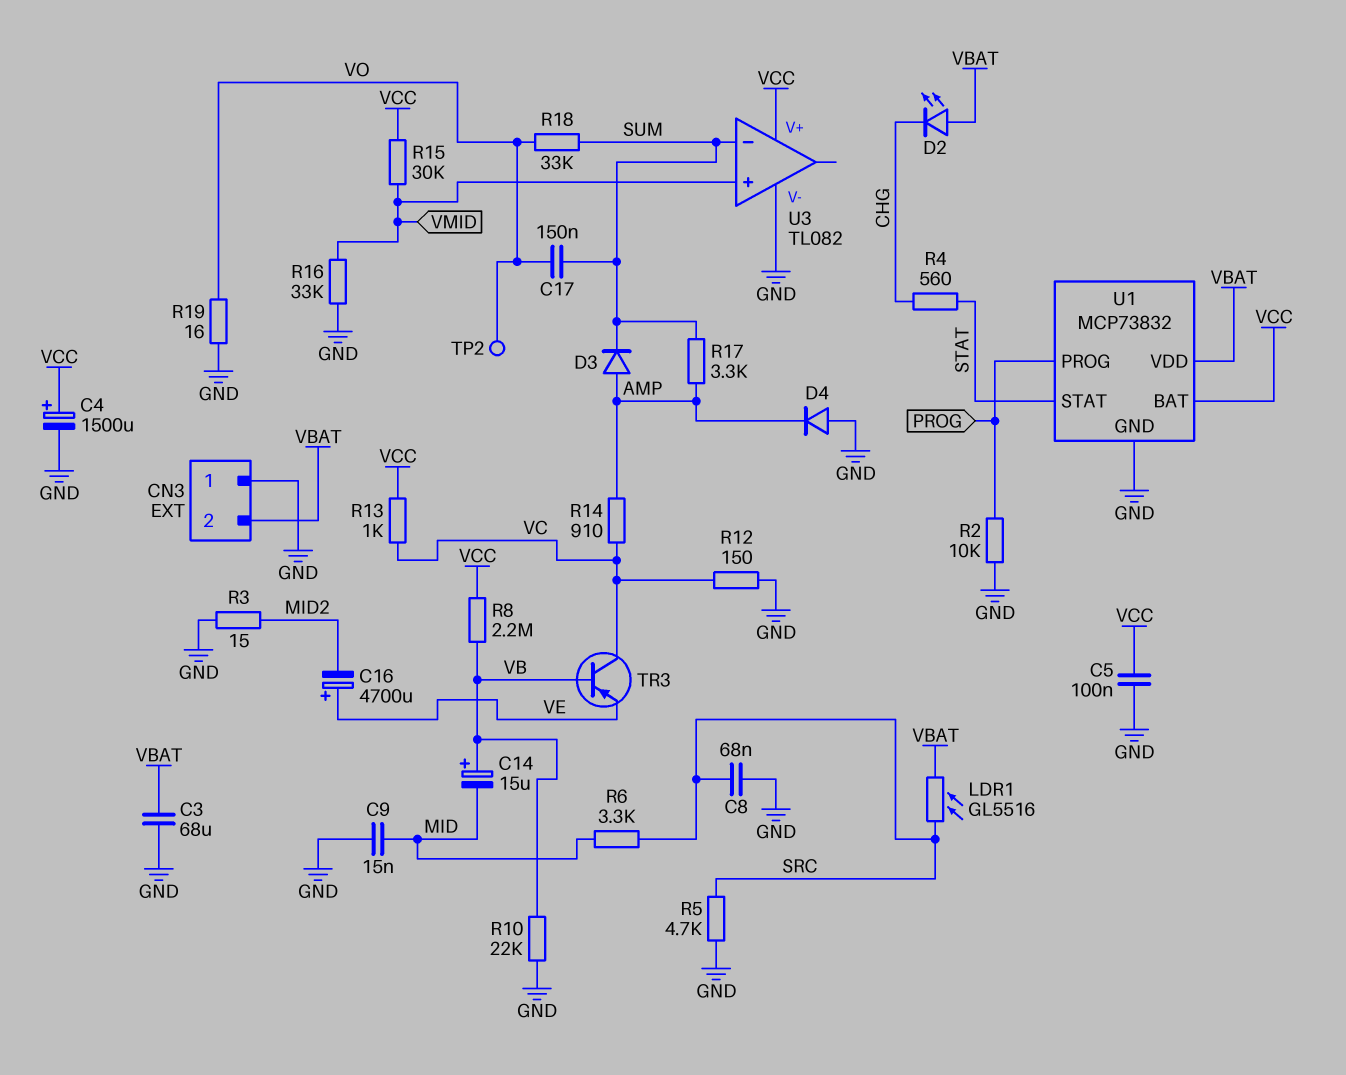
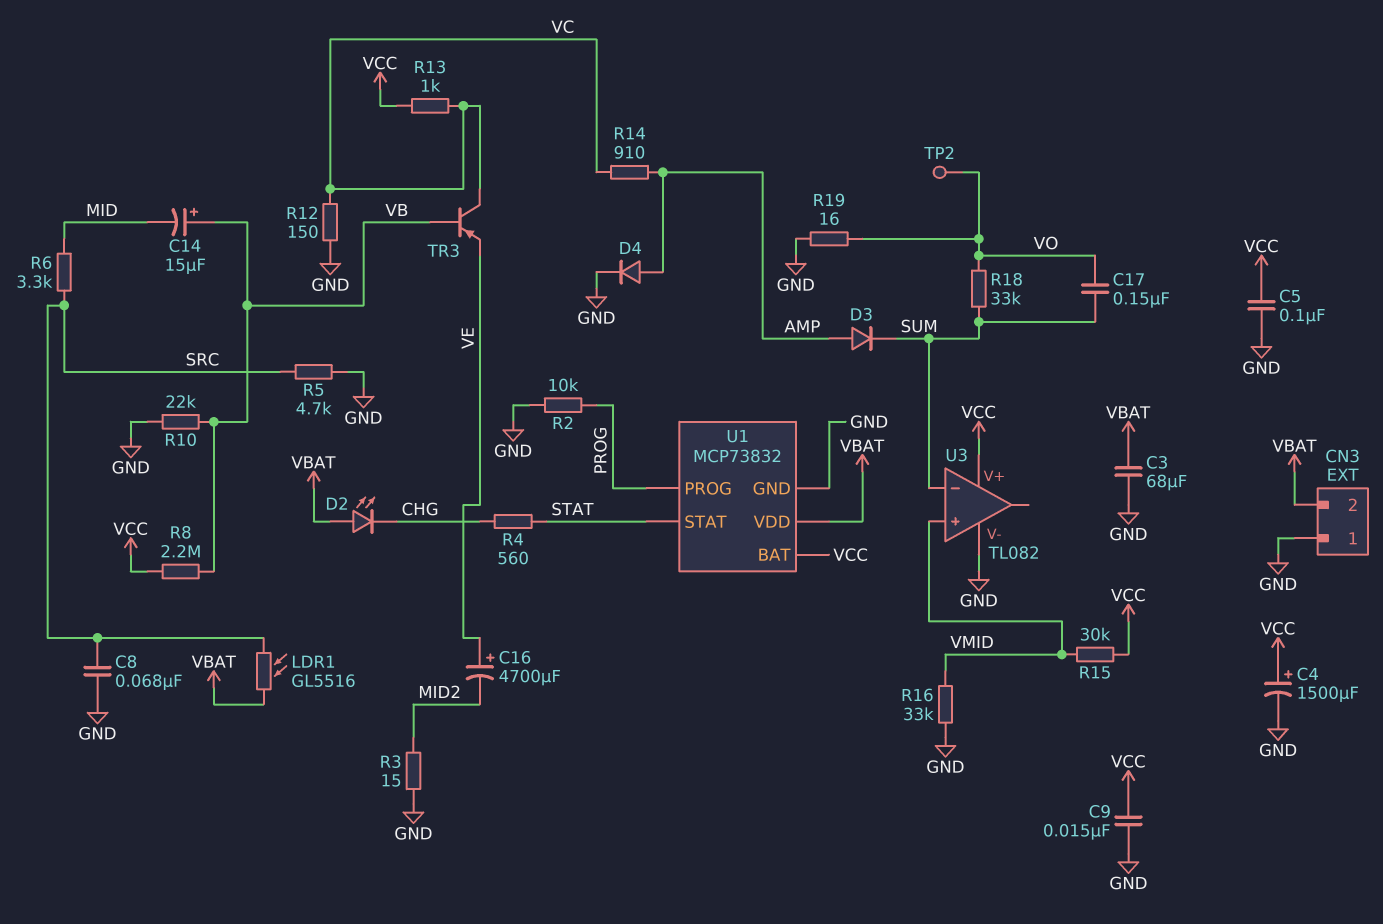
C9: 15nF (GND, MID) -> 15nF (GND, VCC)
D4: diode (A GND, K AMP) -> diode (A AMP, K GND)
R17: 3.3k (AMP, SUM) -> none

